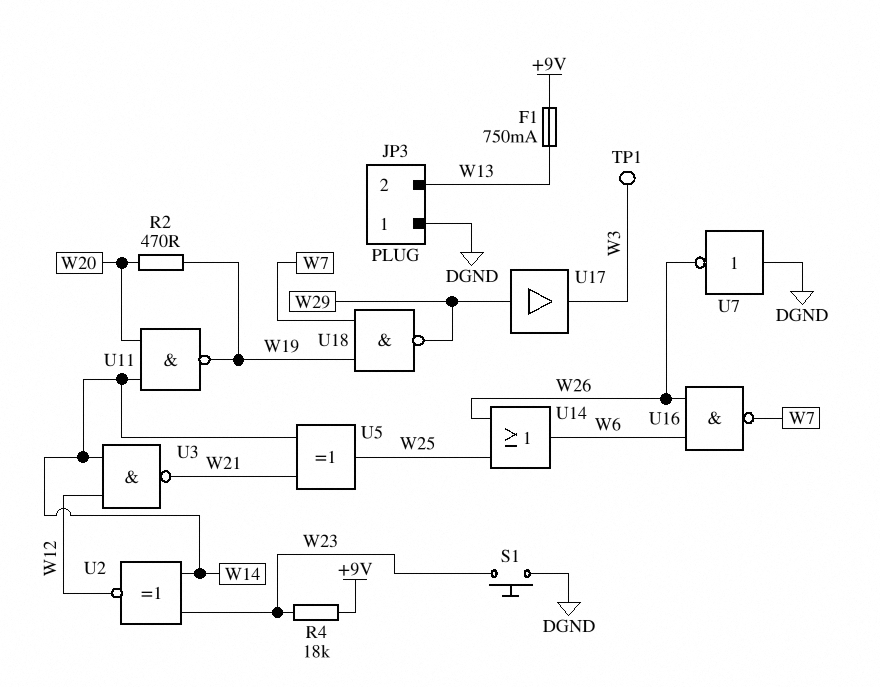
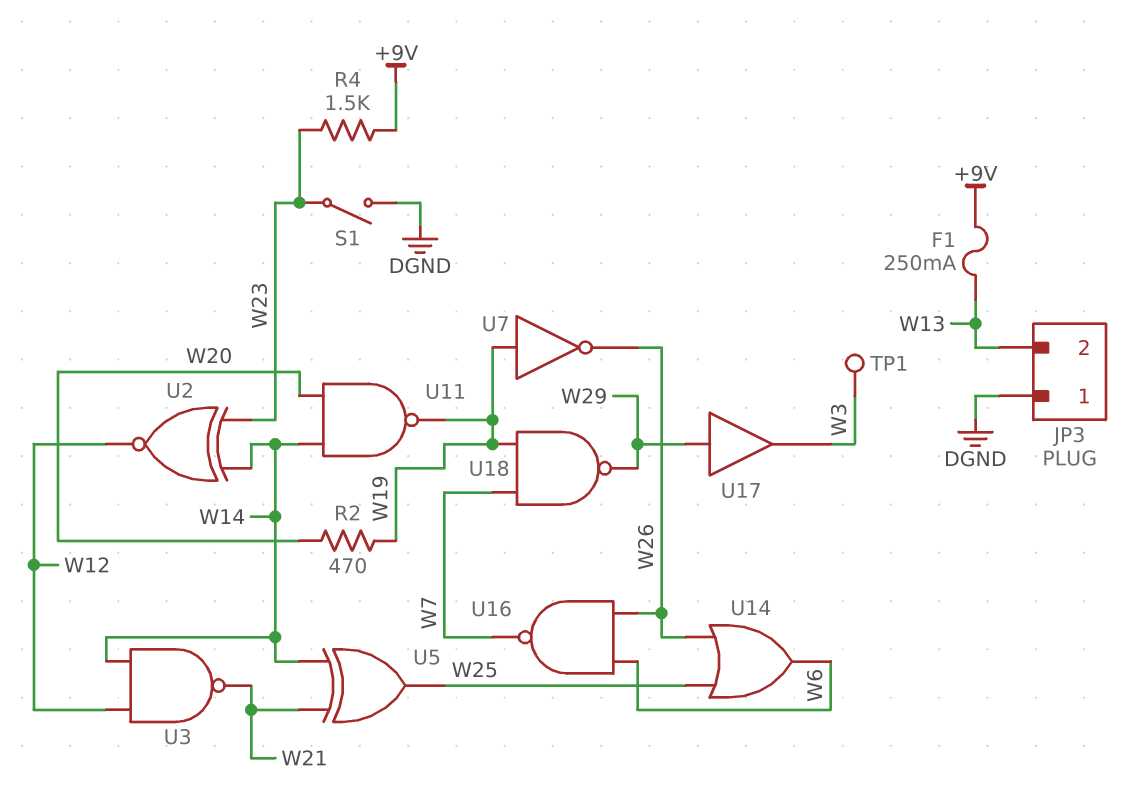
F1: 750mA (+9V, W13) -> 250mA (+9V, W13)
R4: 18k (+9V, W23) -> 1.5k (+9V, W23)
S1: button (DGND, W23) -> switch (DGND, W23)
U7: NOT (in DGND, out W26) -> NOT (in W19, out W26)

